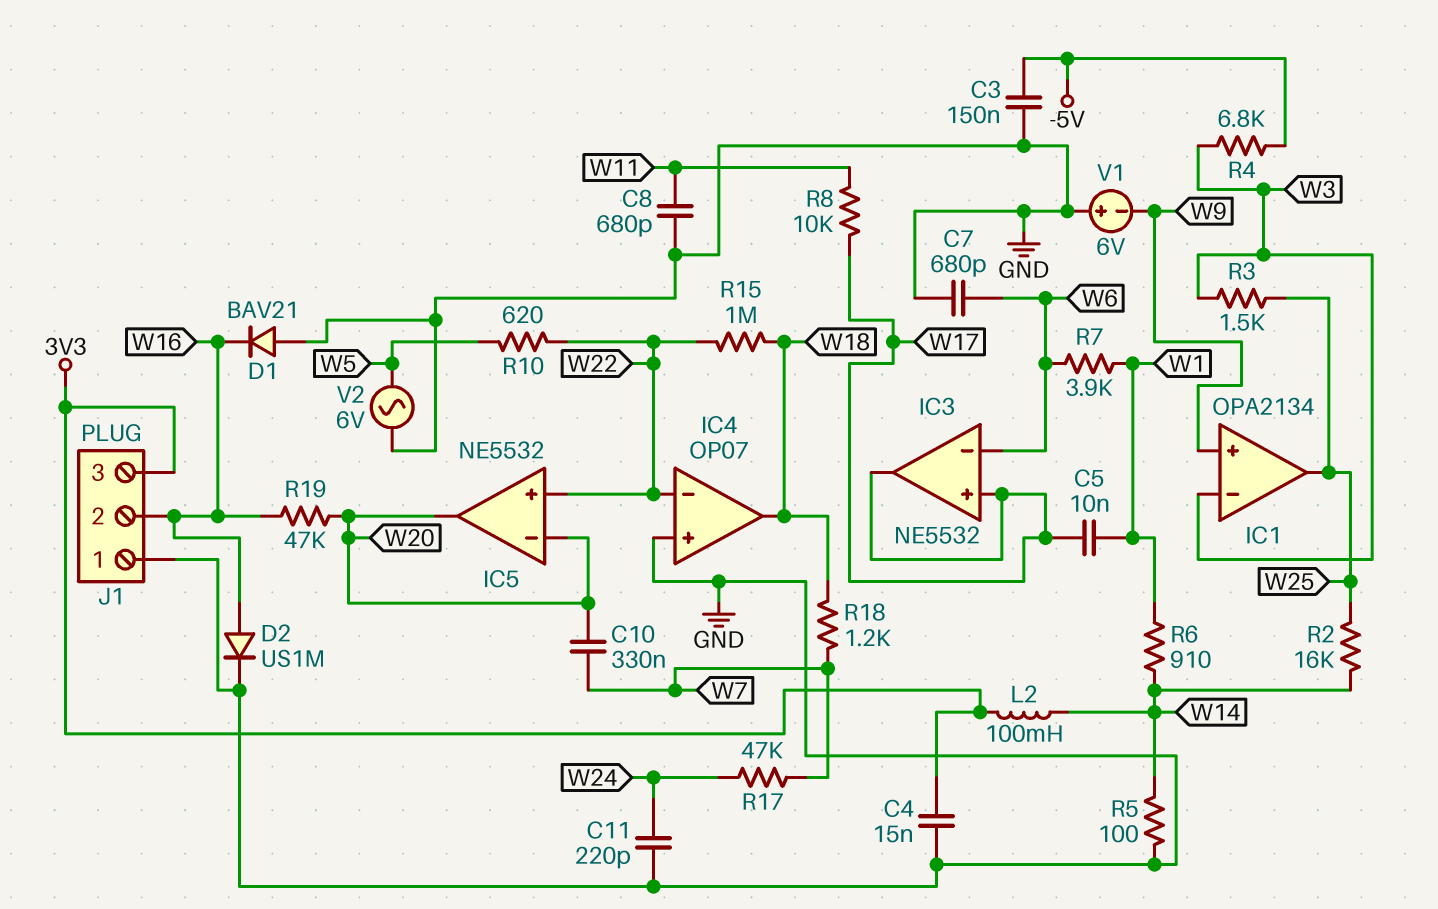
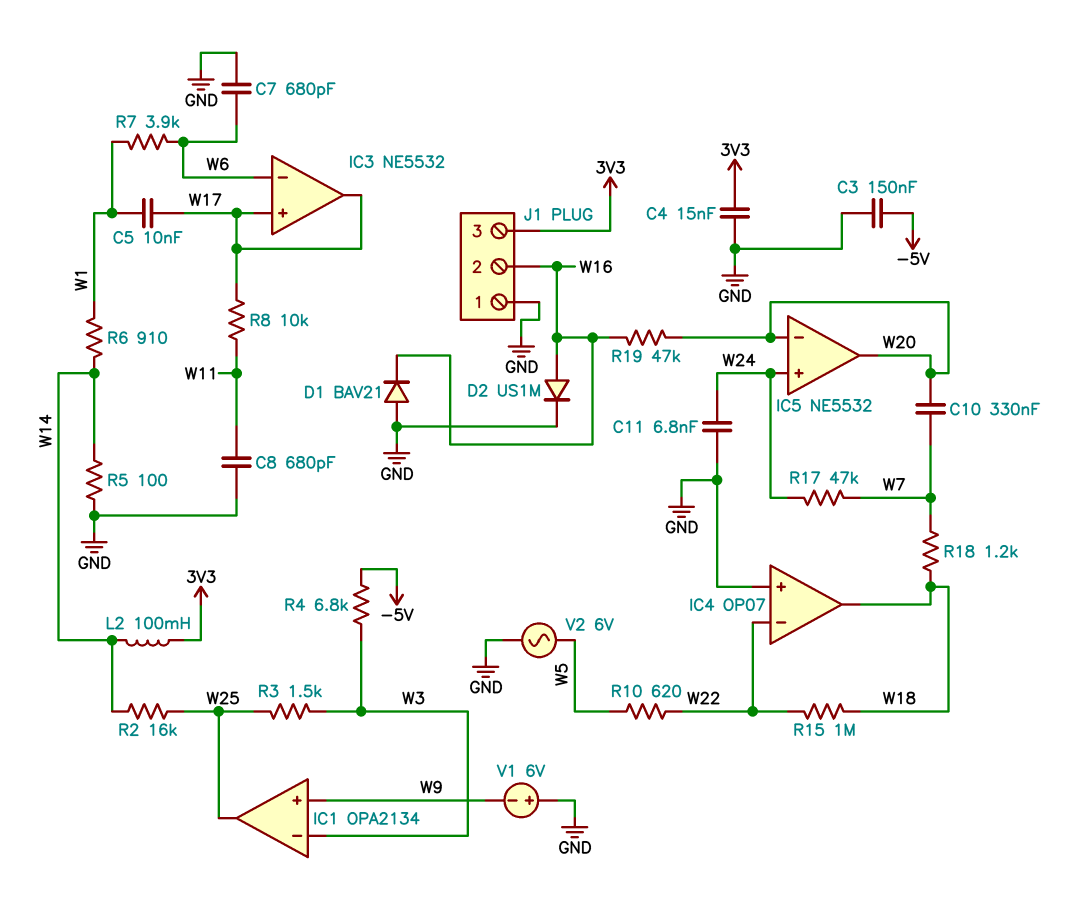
C11: 220pF (GND, W24) -> 6.8nF (GND, W24)
IC5 pin in+: W22 -> W24

